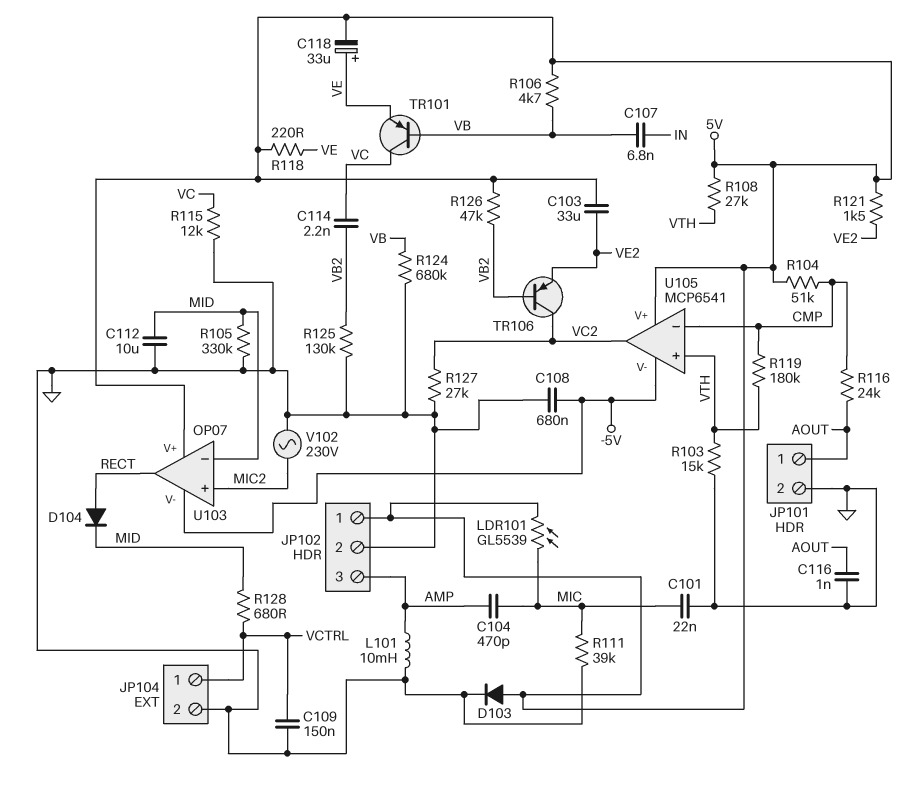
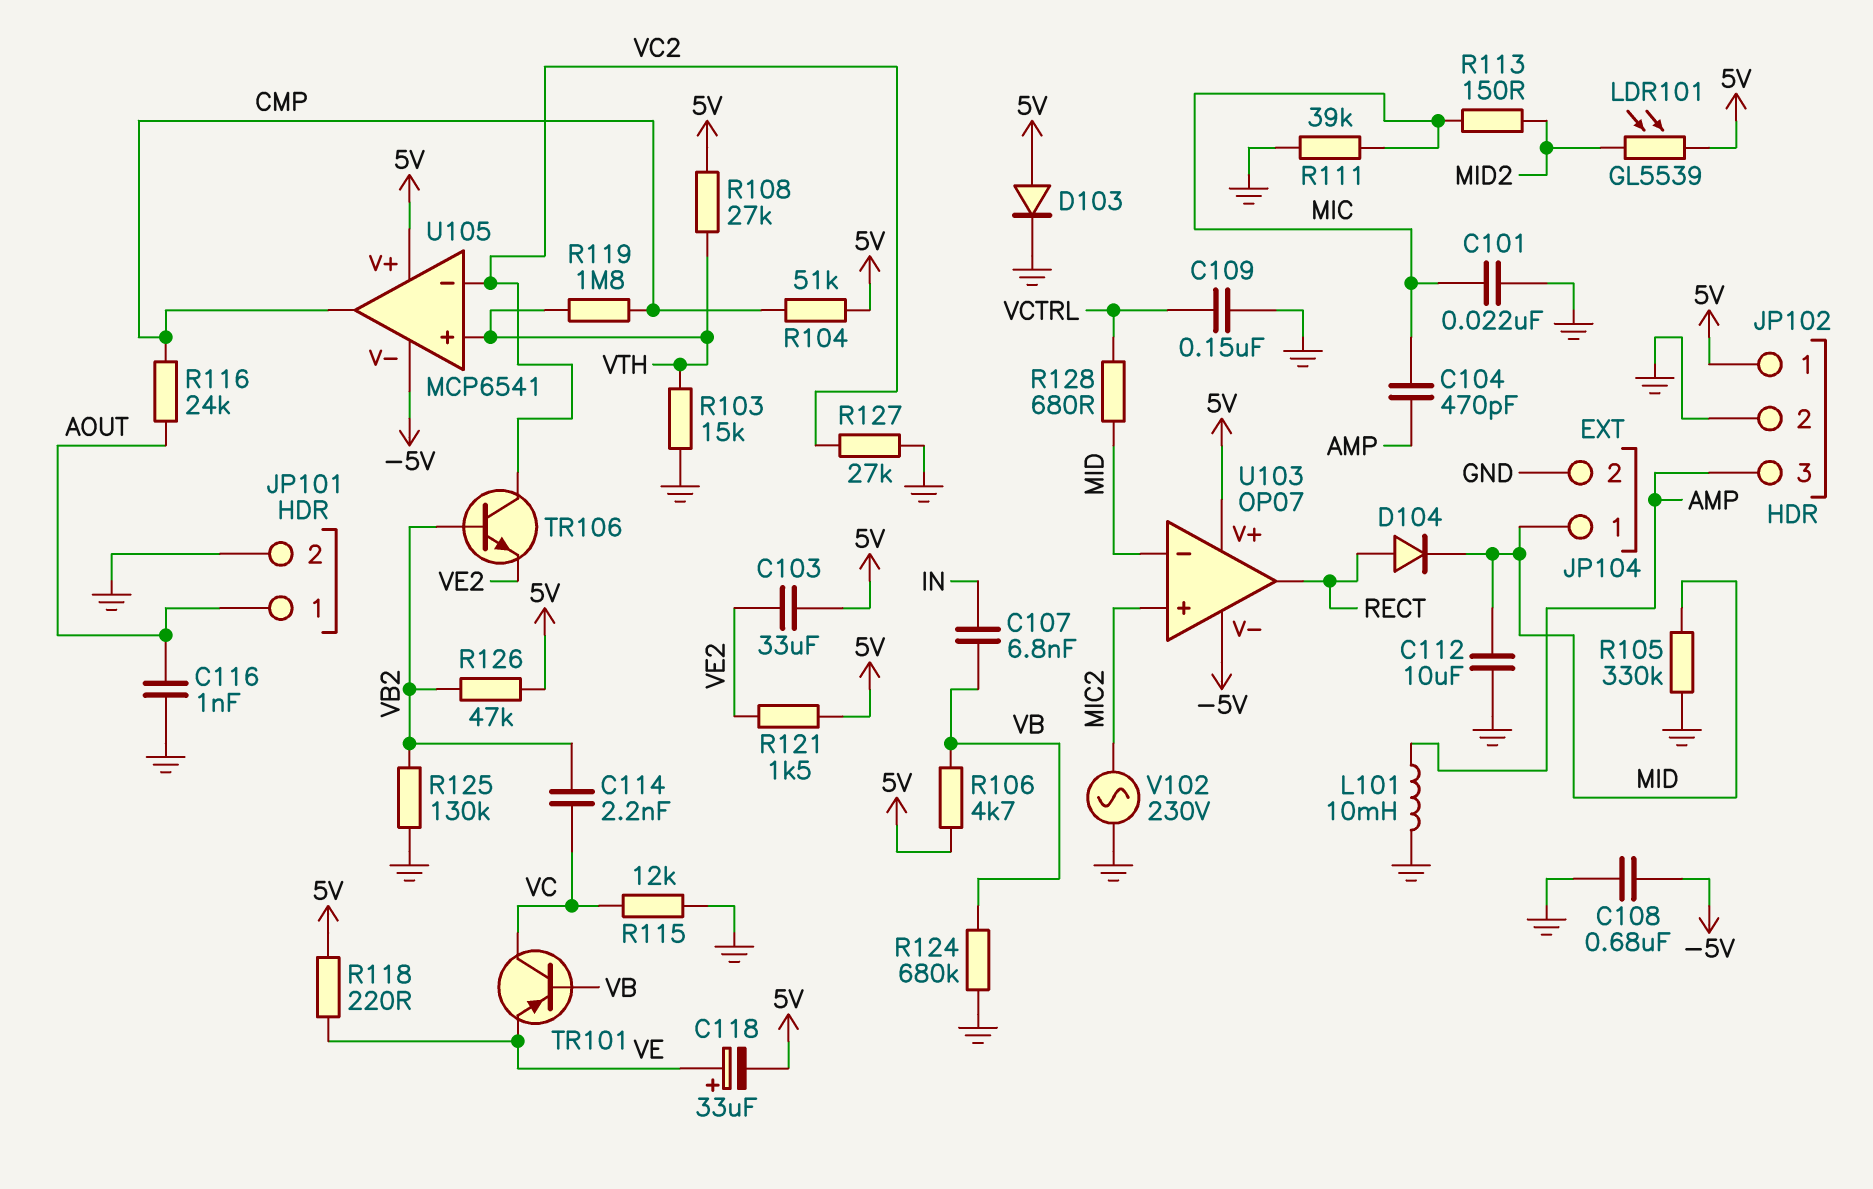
JP104 pin 1: VCTRL -> MID
LDR101: GL5539 (5V, MIC) -> GL5539 (5V, MID2)
R113: none -> 150 (MIC, MID2)
R119: 180k (CMP, VTH) -> 1.8M (CMP, VTH)
TR106: PNP (B VB2, C VC2, E VE2) -> NPN (B VB2, C VC2, E VE2)
U105 pin in-: CMP -> VC2
U105 pin out: VC2 -> CMP

